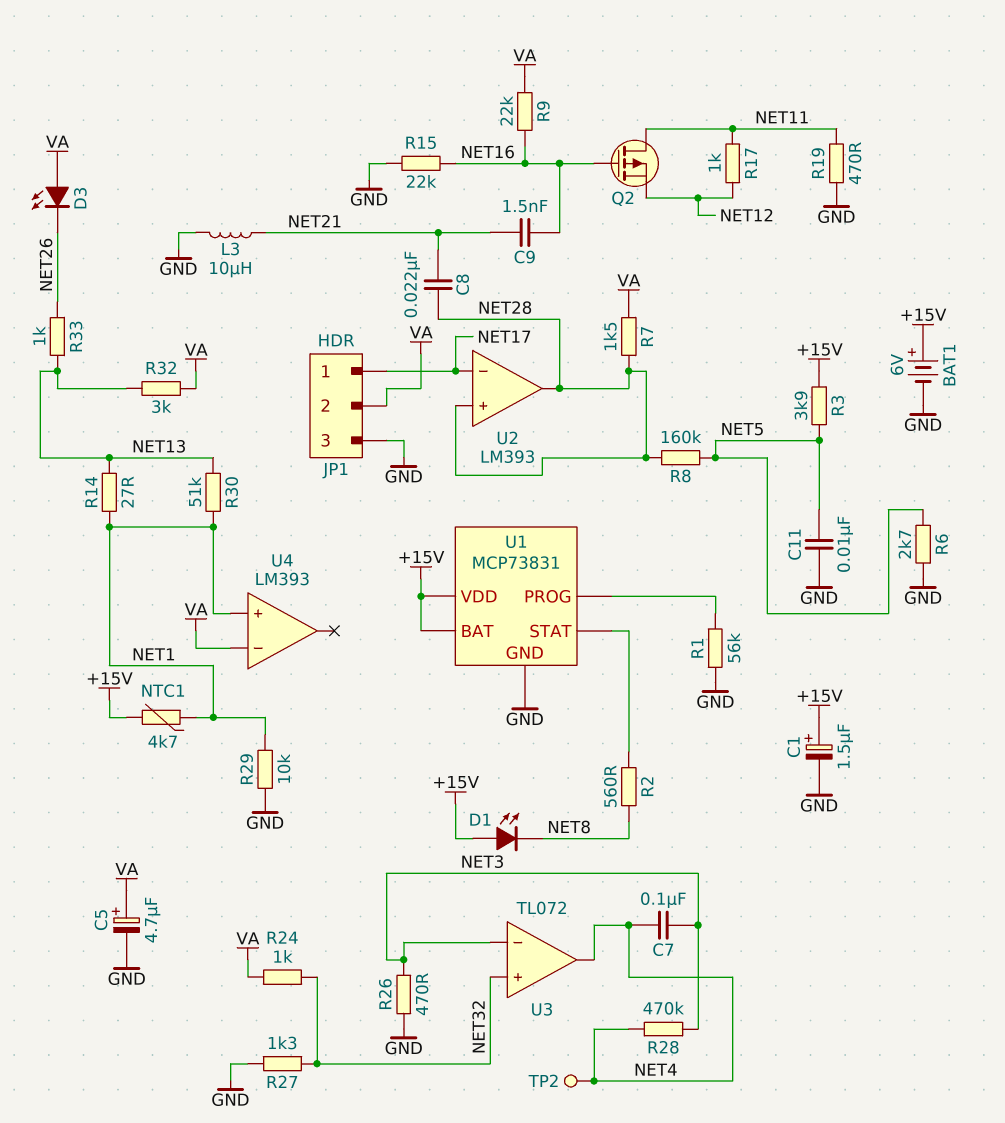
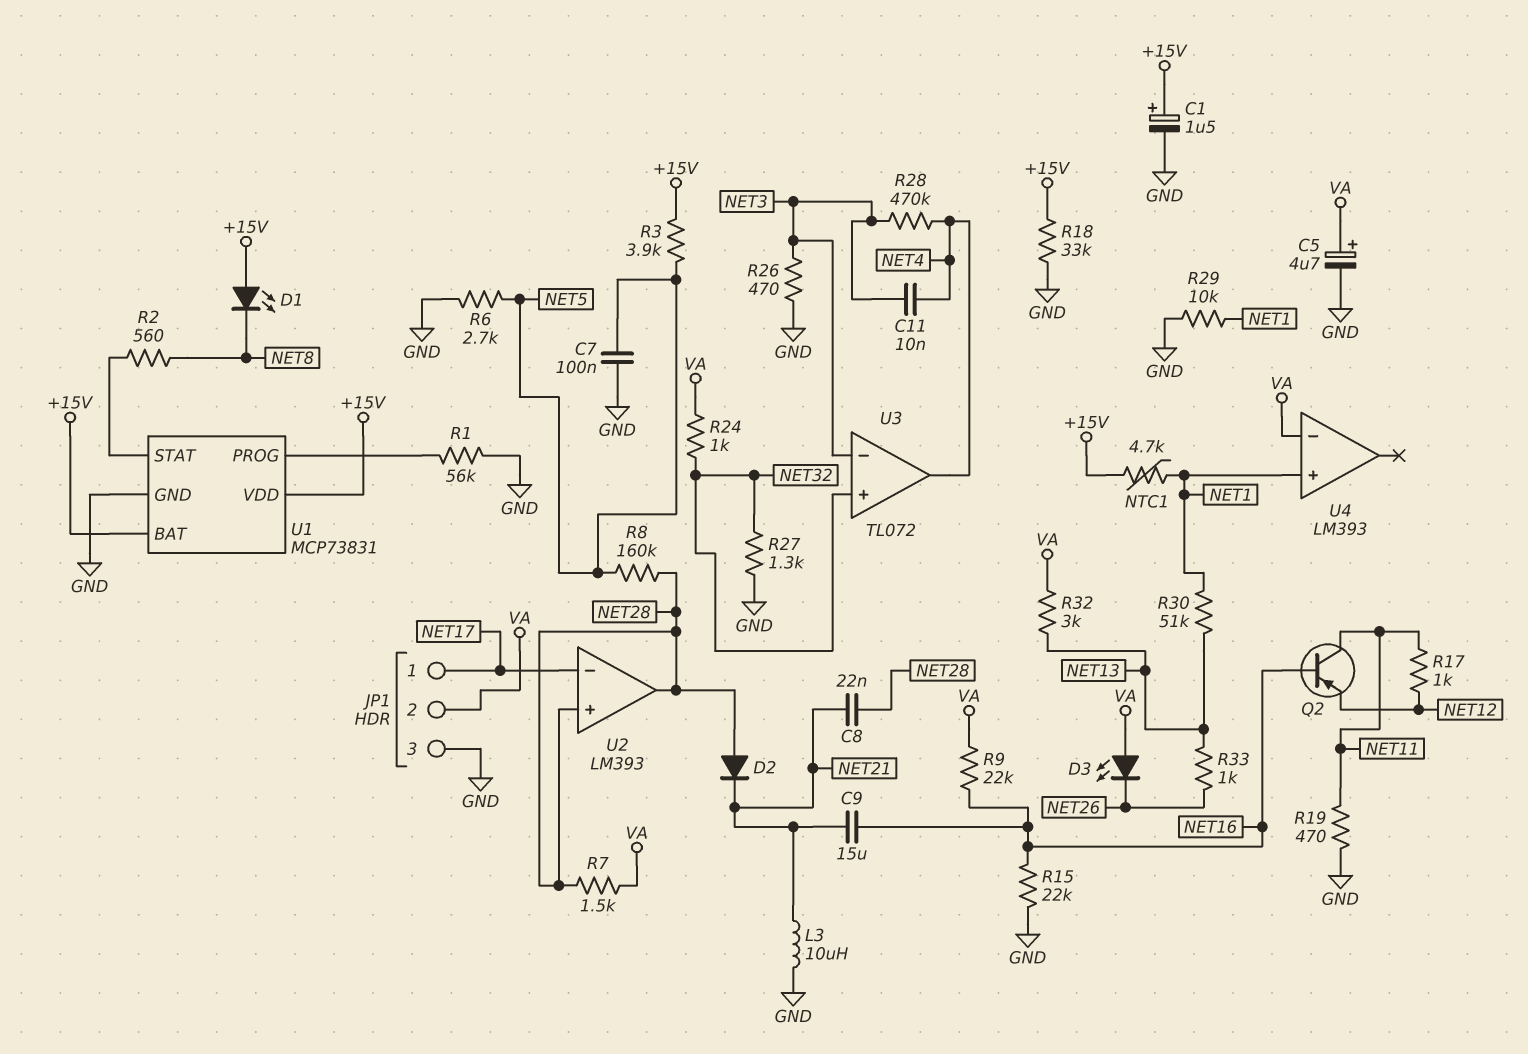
BAT1: 6V (plus +15V, minus GND) -> none
C7: 100nF (NET3, NET4) -> 100nF (GND, NET5)
C9: 1.5nF (NET16, NET21) -> 15uF (NET16, NET21)
C11: 10nF (GND, NET5) -> 10nF (NET3, NET4)
D2: none -> diode (A NET28, K NET21)
Q2: PMOS (G NET16, D NET11, S NET12) -> PNP (B NET16, C NET11, E NET12)
R14: 27 (NET1, NET13) -> none
R18: none -> 33k (+15V, GND)
TP2: test point (NET4) -> none

